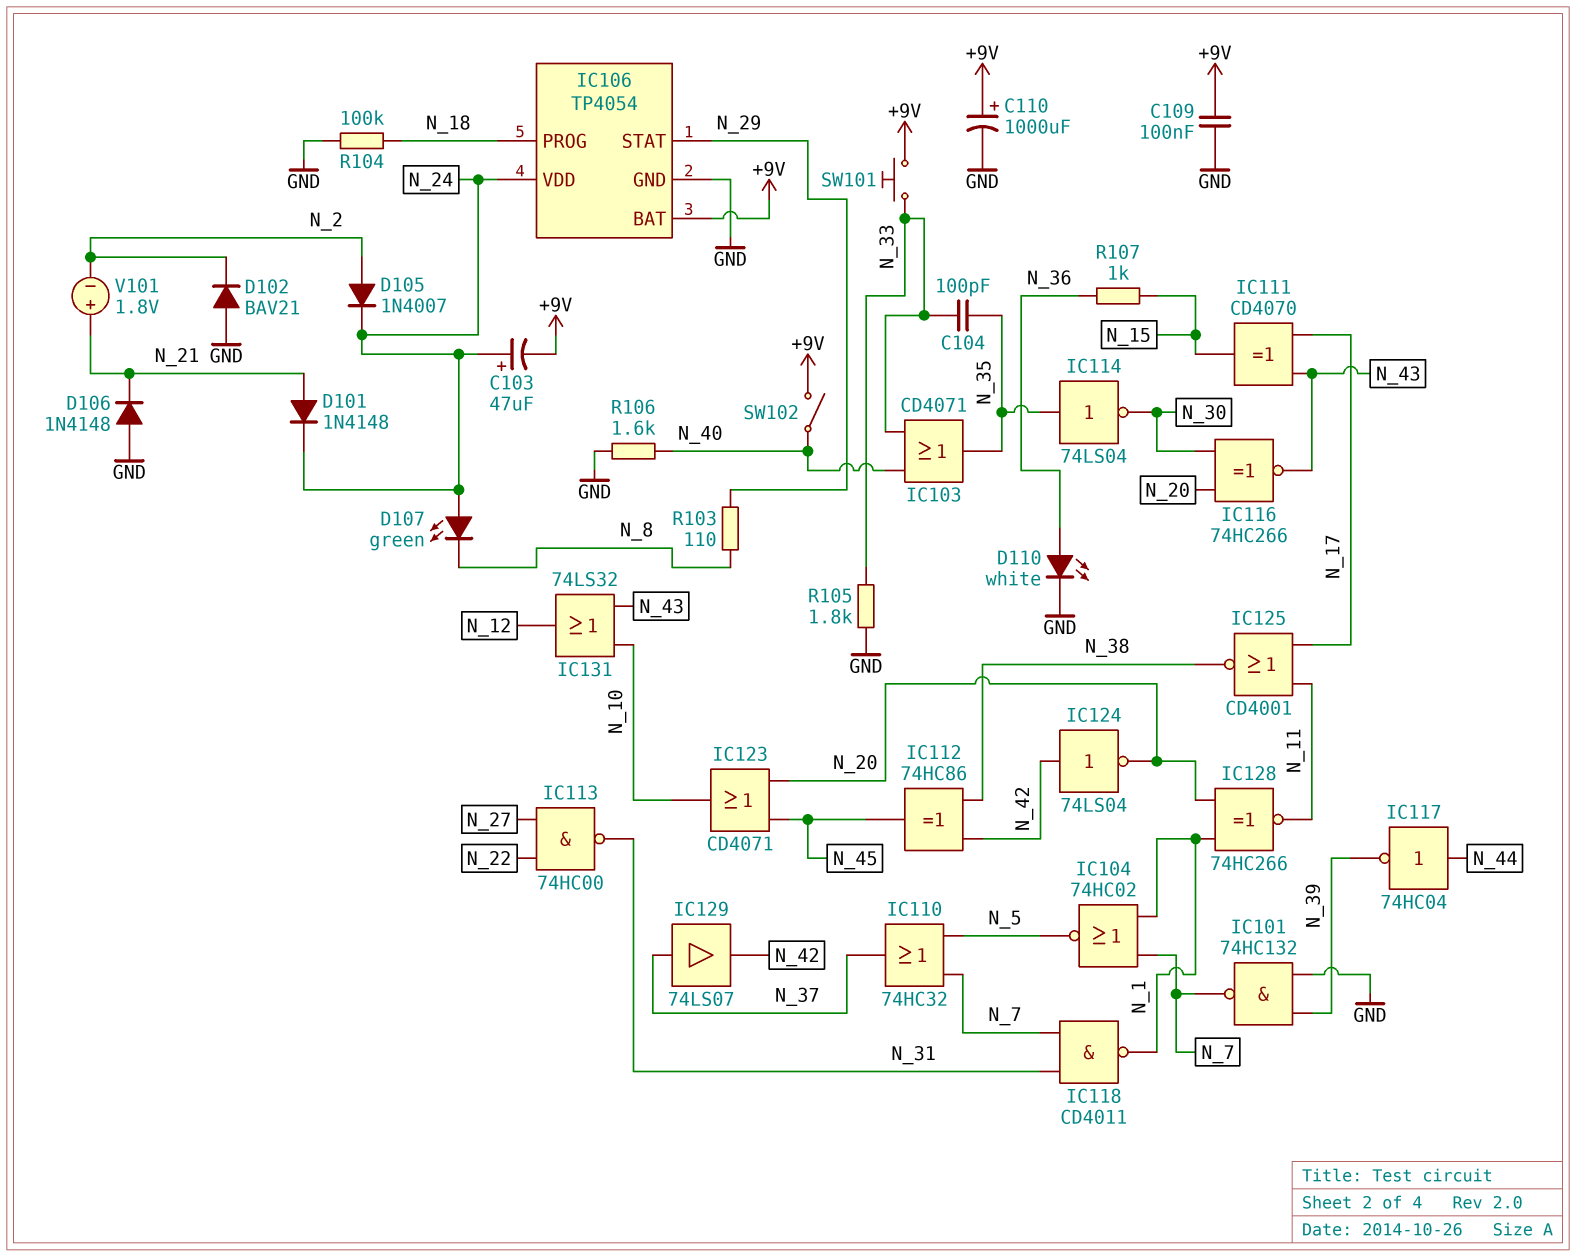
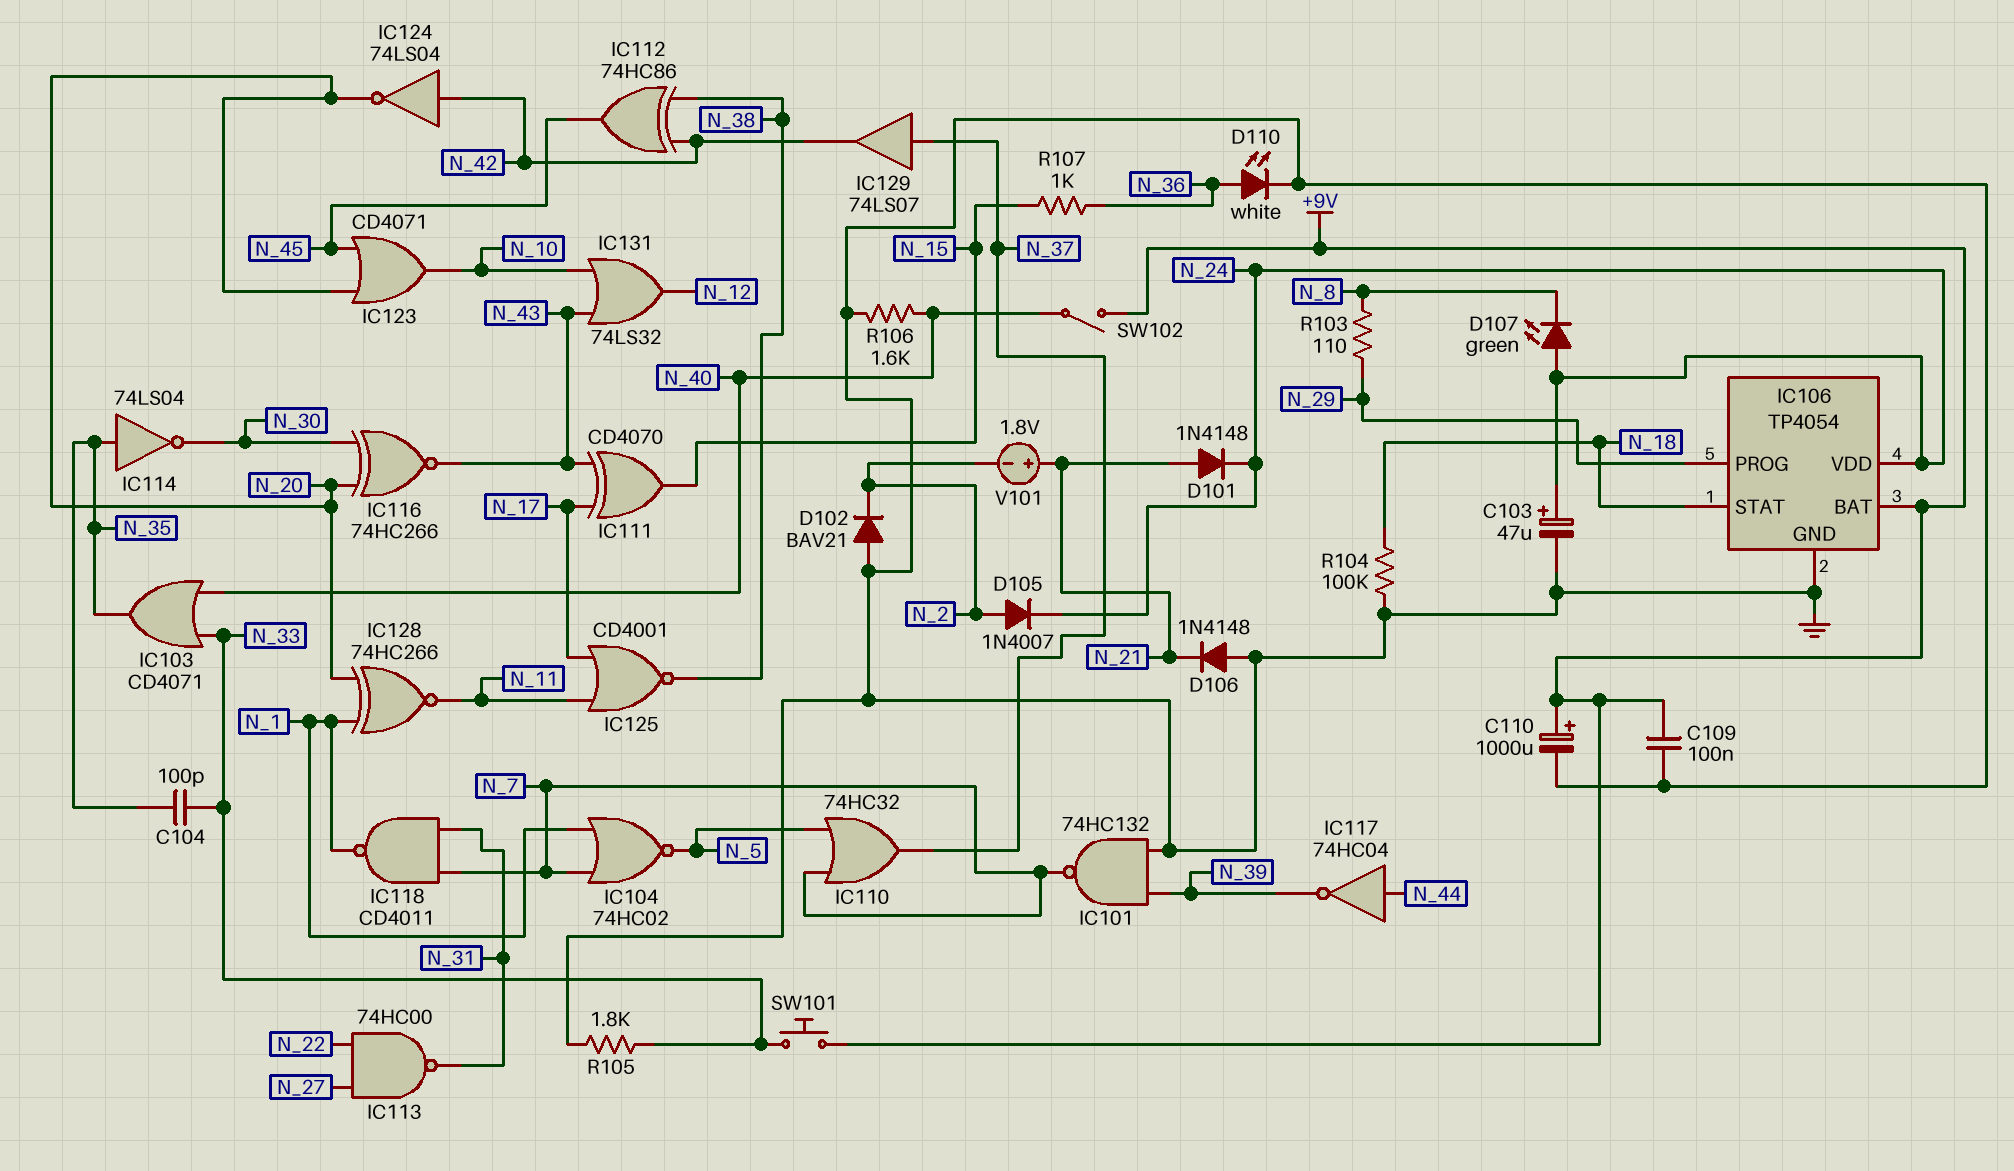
C103: 47uF (plus N_24, minus +9V) -> 47uF (plus N_24, minus GND)
IC106 pin PROG: N_18 -> N_29
IC106 pin STAT: N_29 -> N_18

